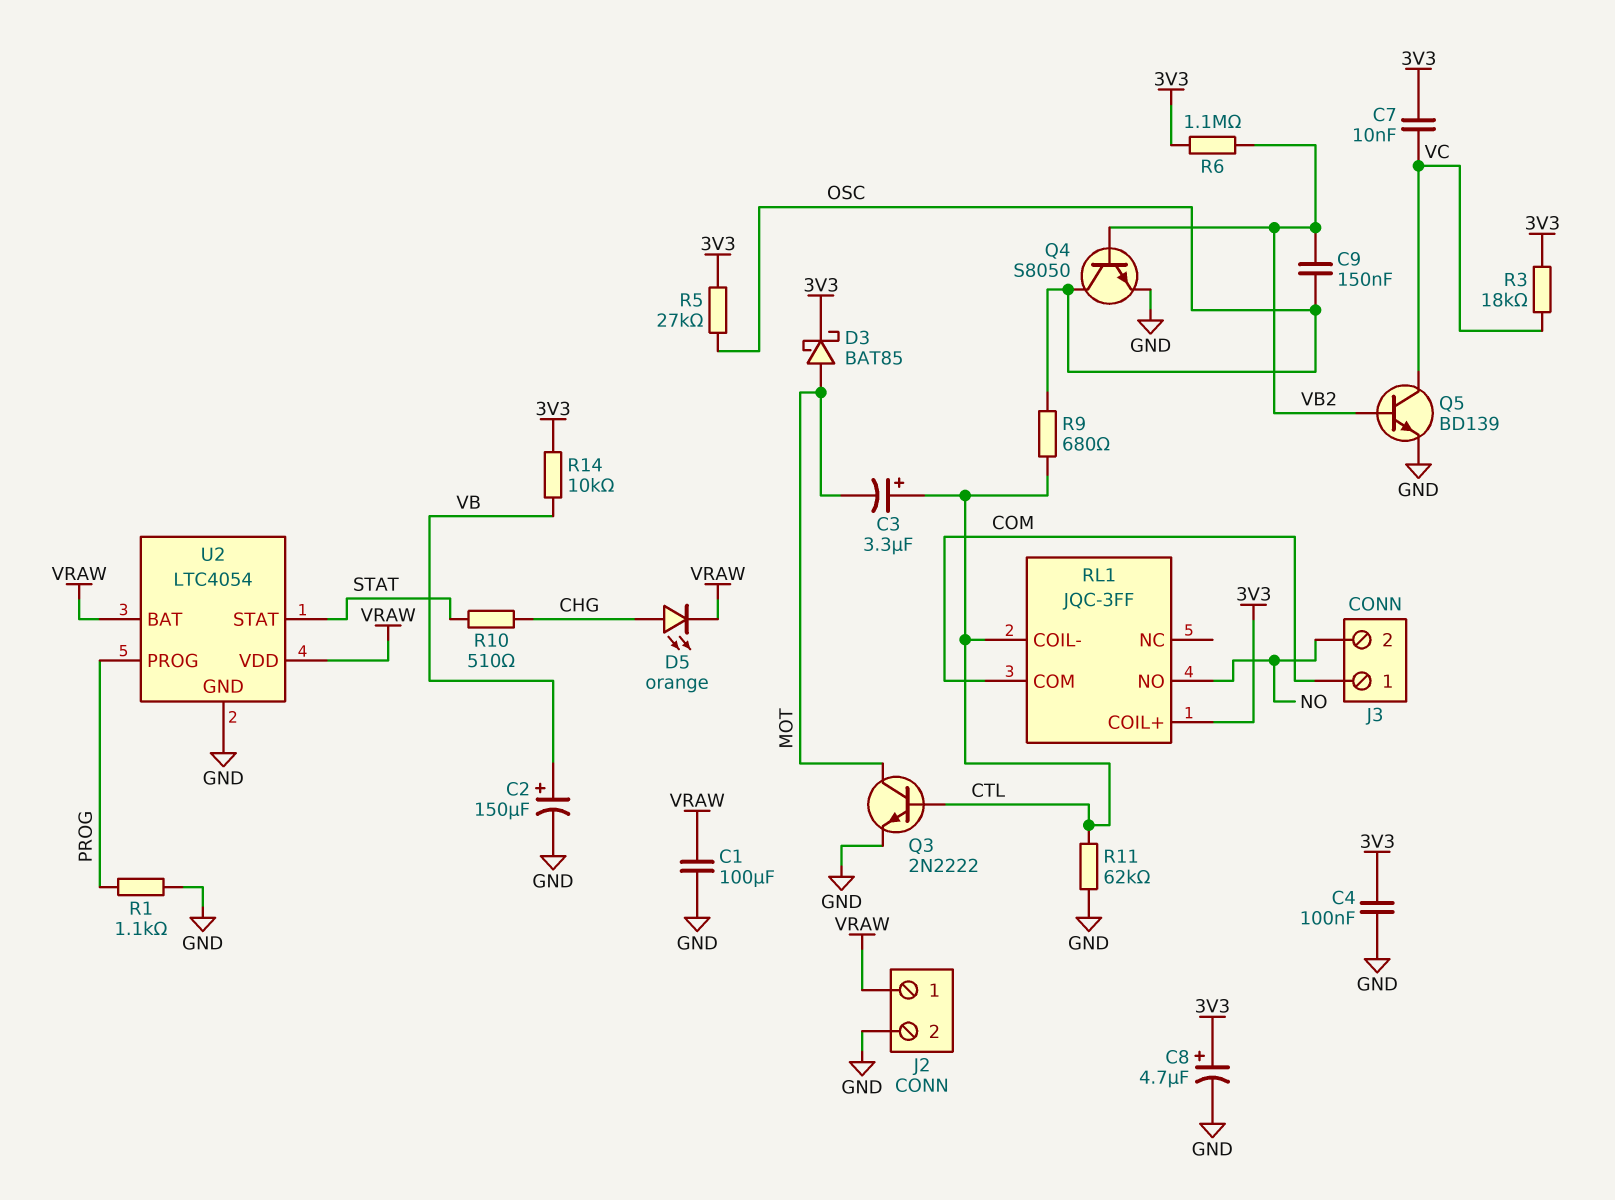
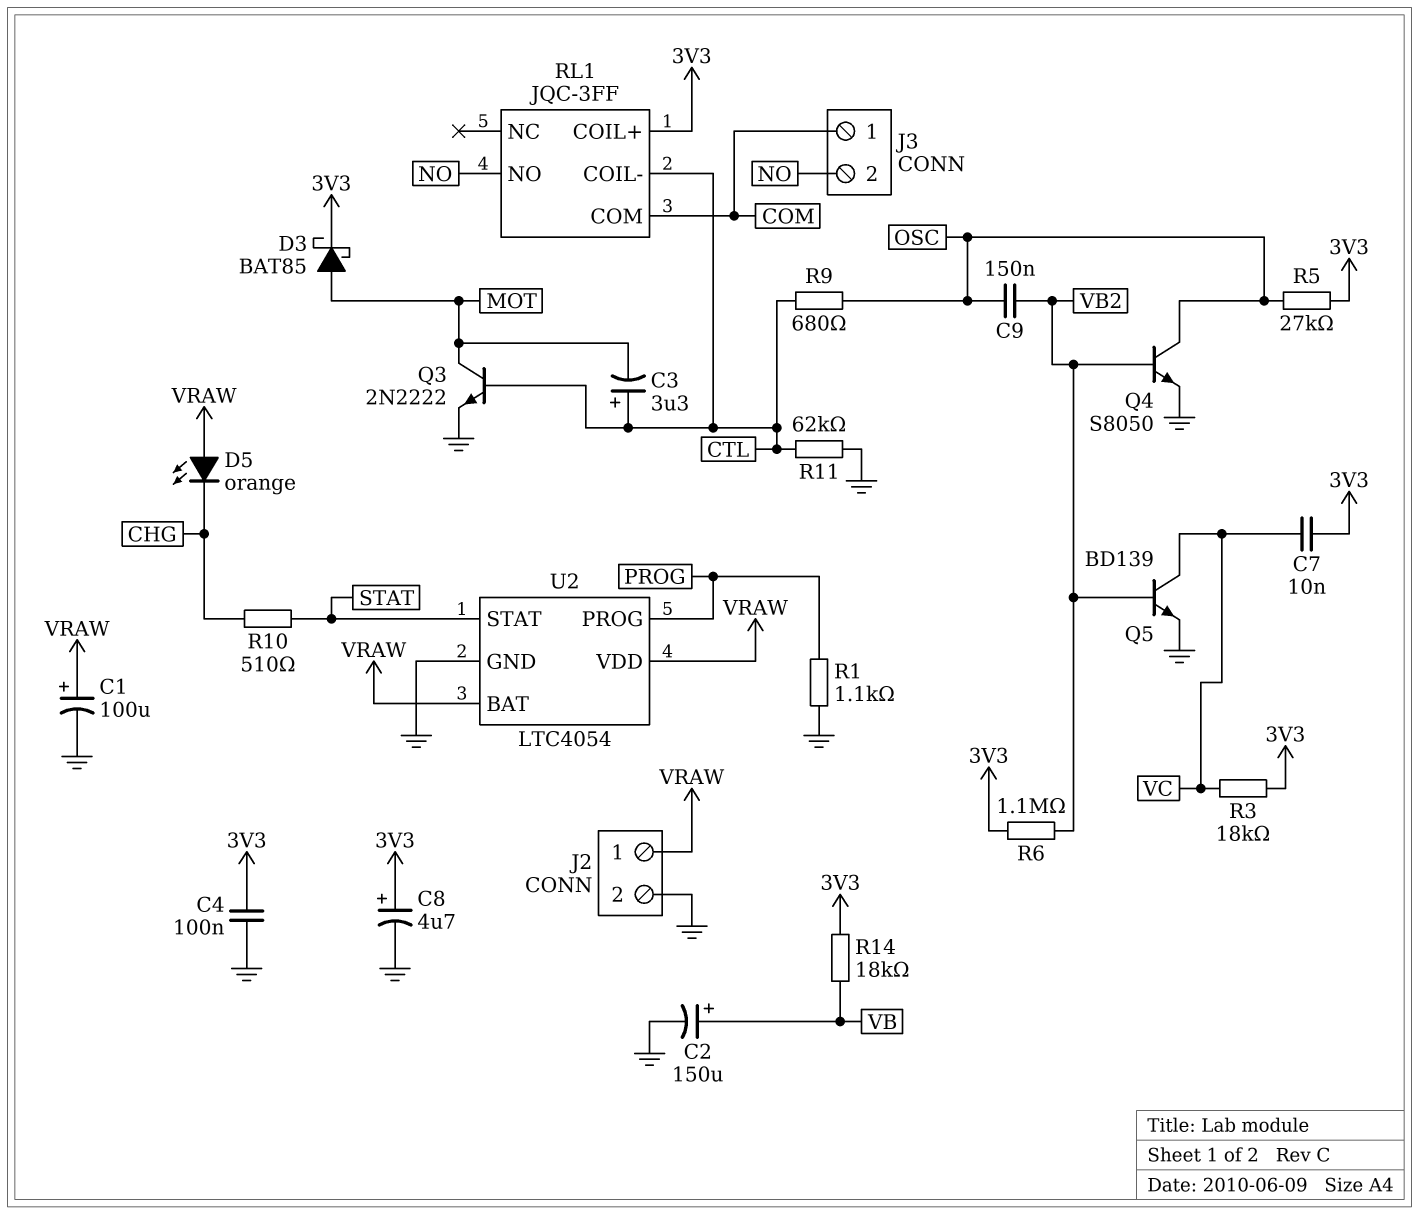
C1: 100uF (GND, VRAW) -> 100uF (plus VRAW, minus GND)
D5: LED orange (A CHG, K VRAW) -> LED orange (A VRAW, K CHG)
R14: 10k (3V3, VB) -> 18k (3V3, VB)

